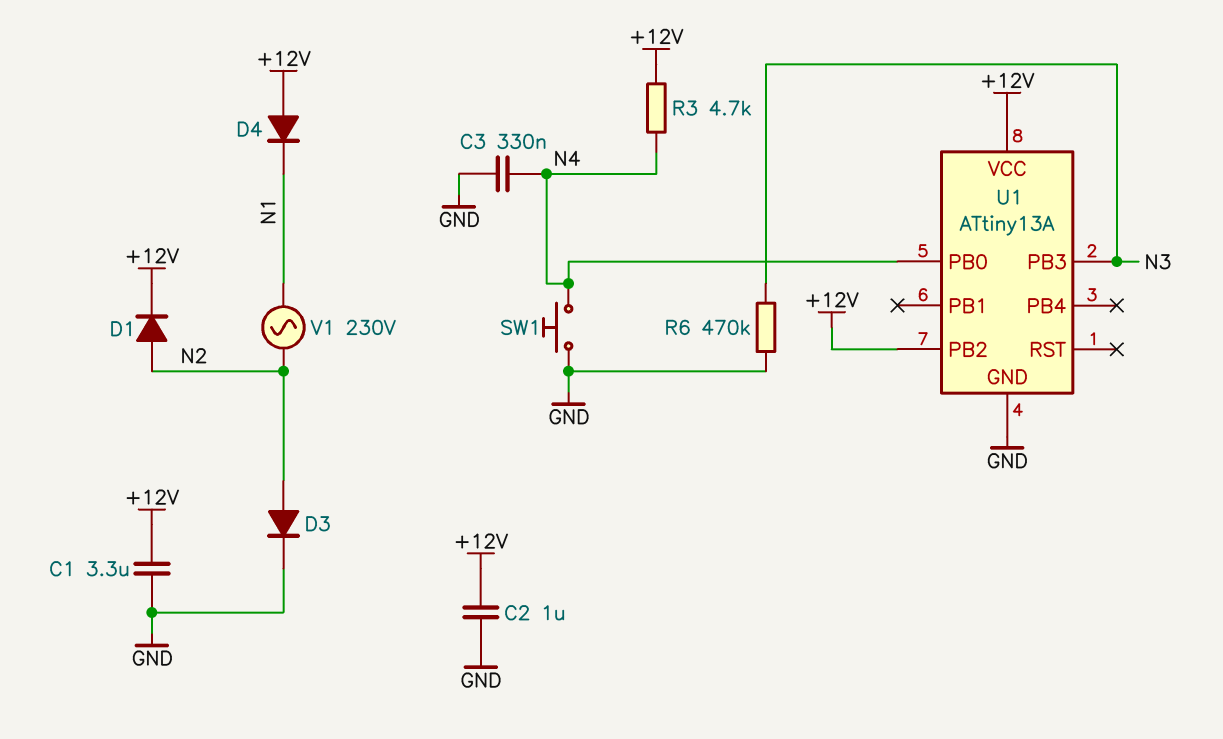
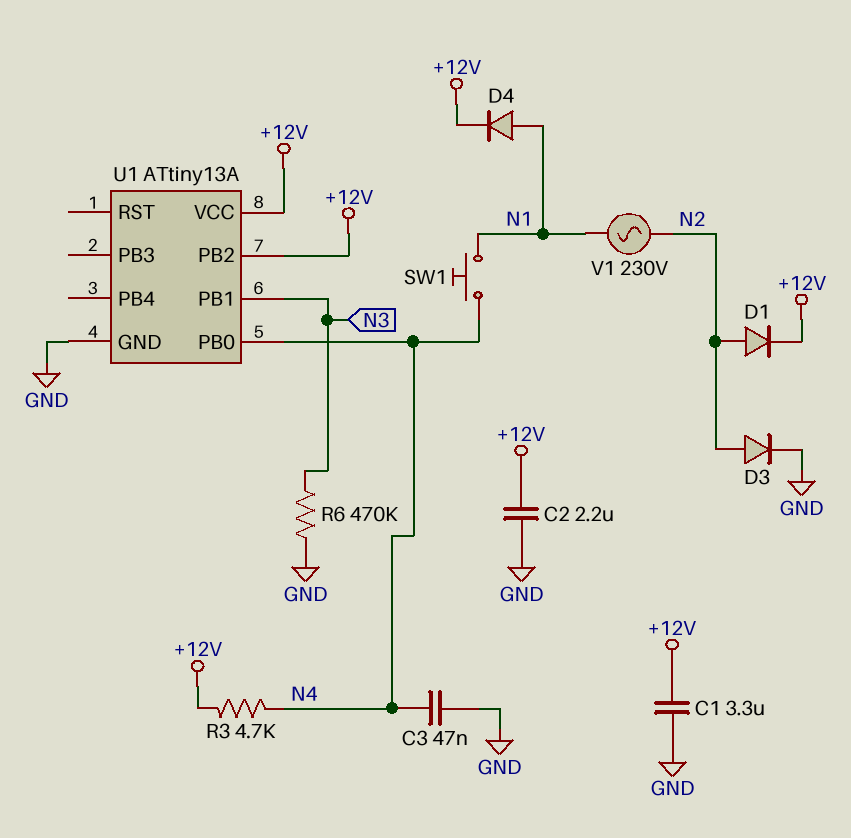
C2: 1uF (+12V, GND) -> 2.2uF (+12V, GND)
C3: 330nF (GND, N4) -> 47nF (GND, N4)
D4: diode (A +12V, K N1) -> diode (A N1, K +12V)
SW1: button (GND, N4) -> button (N1, N4)
U1 pin PB1: none -> N3
U1 pin PB3: N3 -> none

